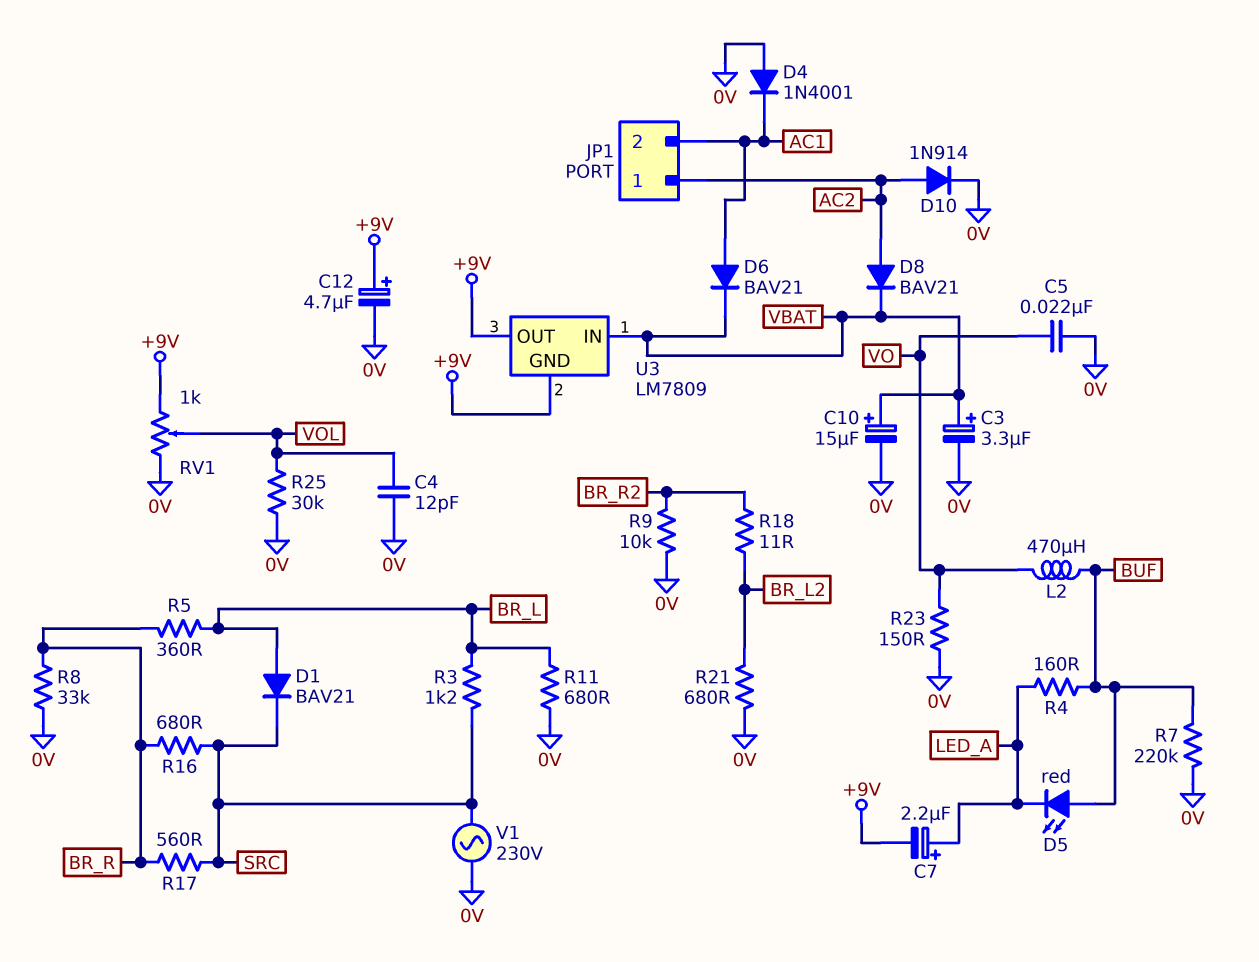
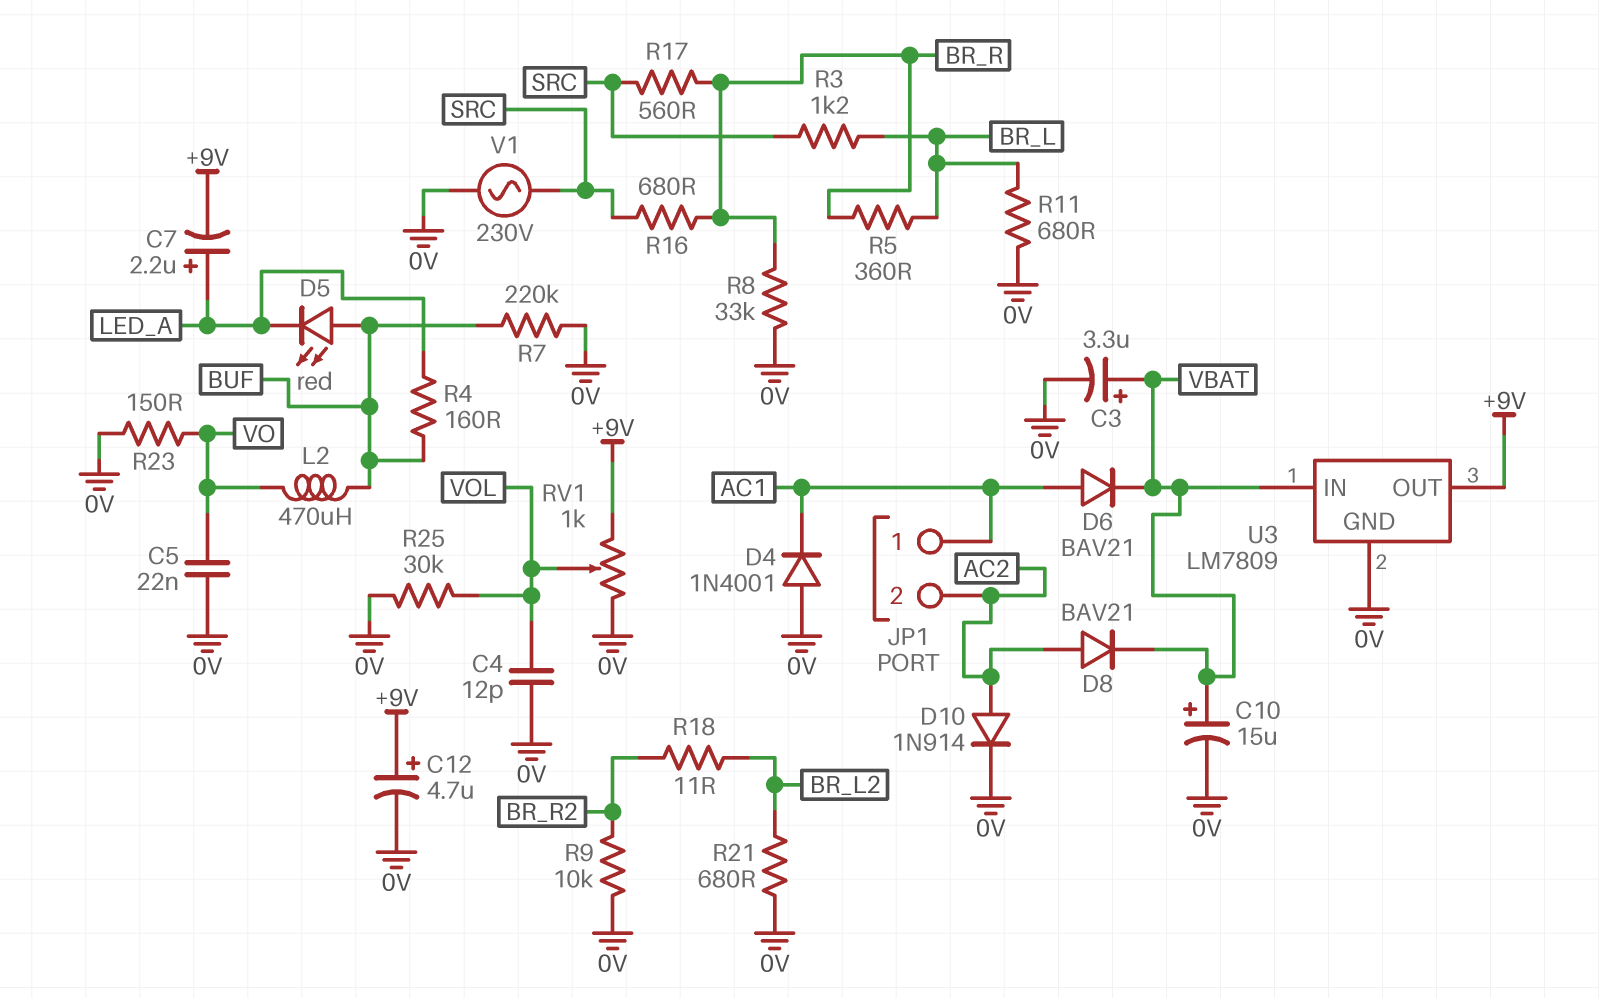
D1: diode BAV21 (A BR_L, K SRC) -> none
JP1 pin 1: AC2 -> AC1
JP1 pin 2: AC1 -> AC2
U3 pin GND: +9V -> 0V

